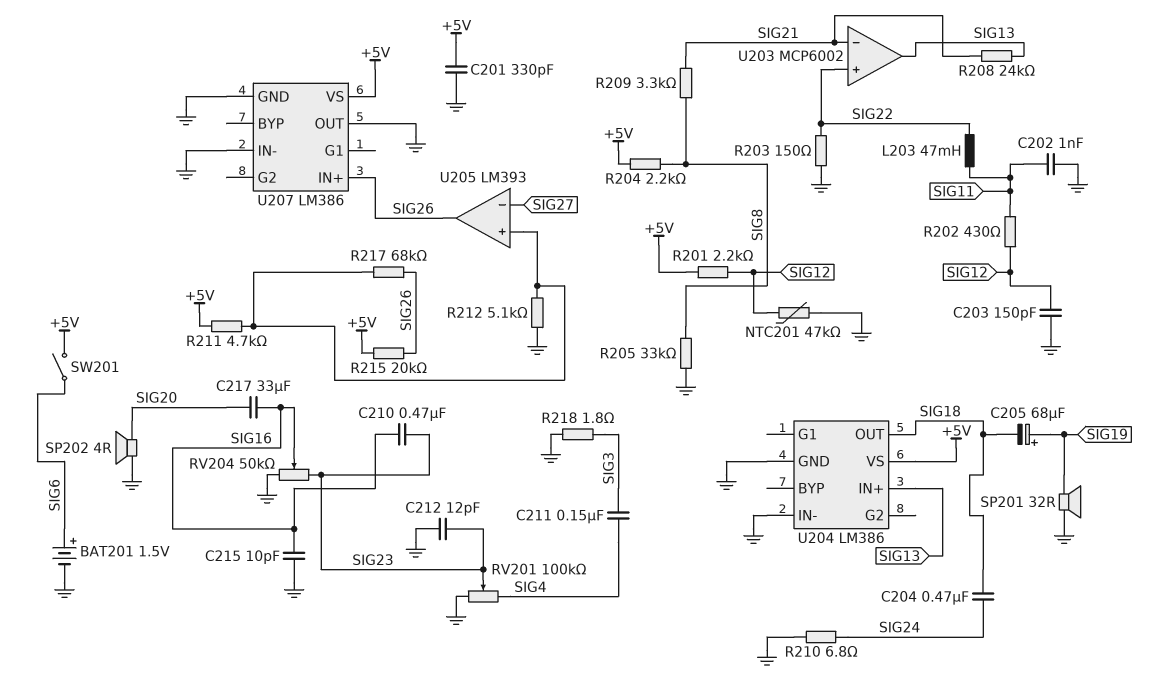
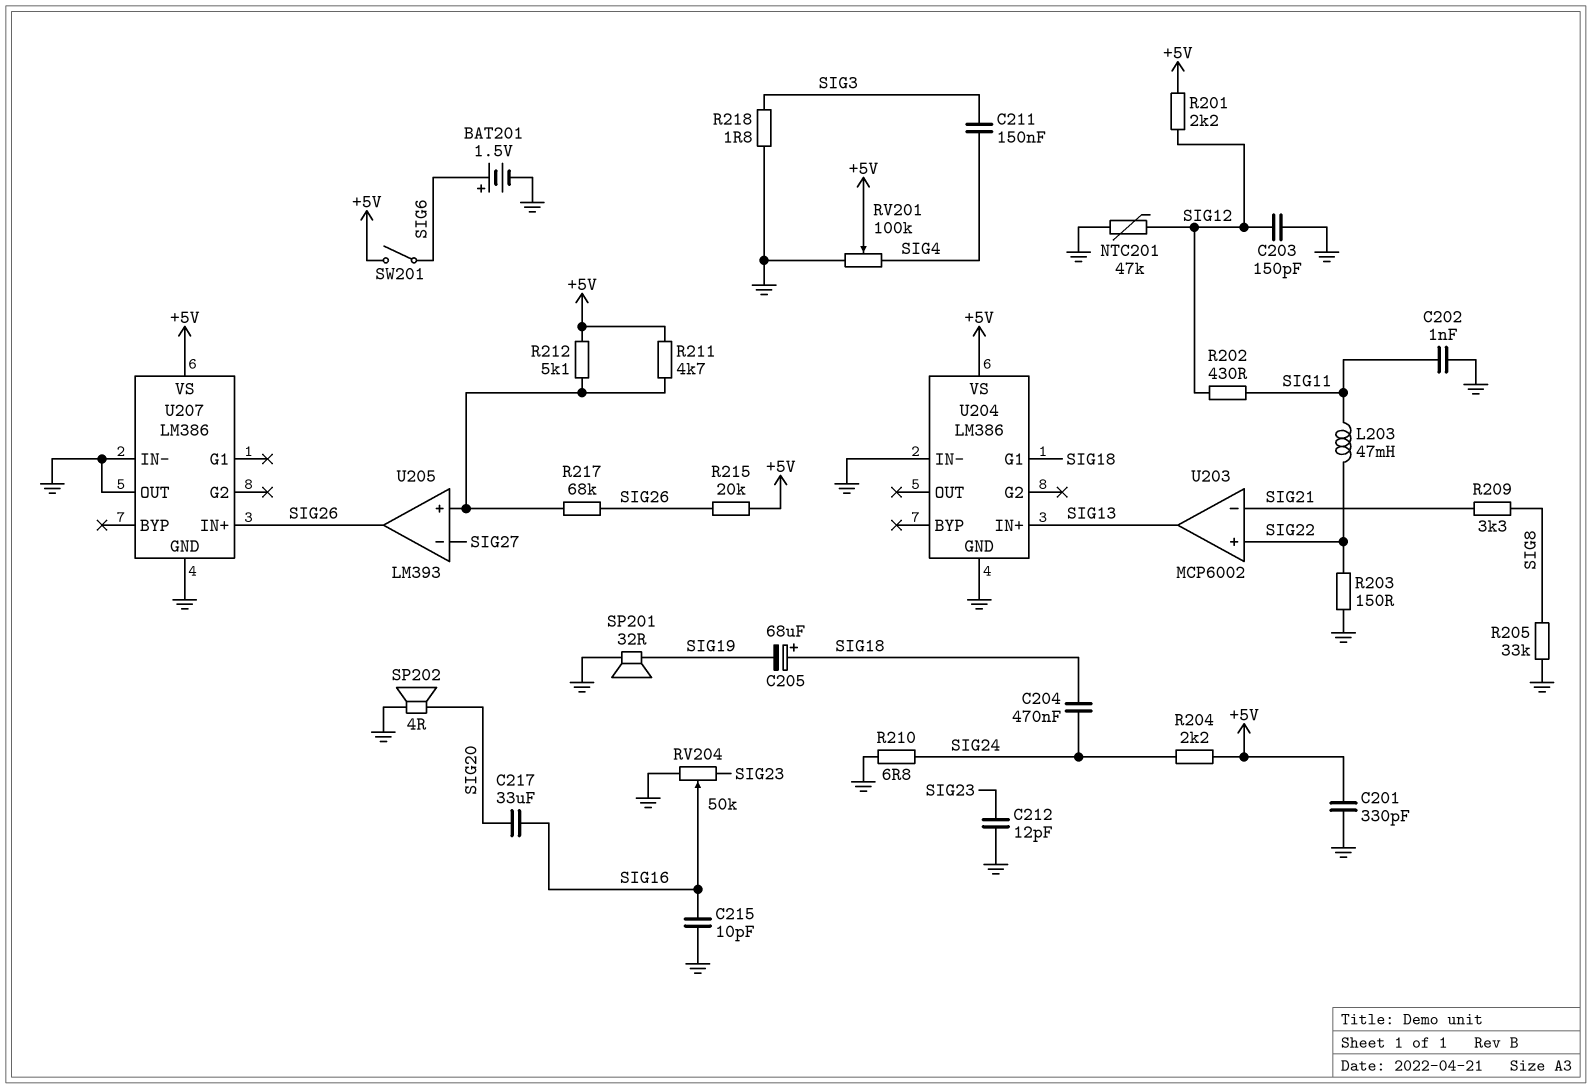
C205: 68uF (plus SIG19, minus SIG18) -> 68uF (plus SIG18, minus SIG19)
C210: 470nF (SIG16, SIG23) -> none
R204: 2.2k (+5V, SIG8) -> 2.2k (+5V, SIG24)
R208: 24k (SIG13, SIG21) -> none
R212: 5.1k (GND, U205/in+) -> 5.1k (+5V, U205/in+)
RV201: 100k (GND, SIG4, wiper SIG23) -> 100k (GND, SIG4, wiper +5V)
U204 pin G1: none -> SIG18
U204 pin OUT: SIG18 -> none

